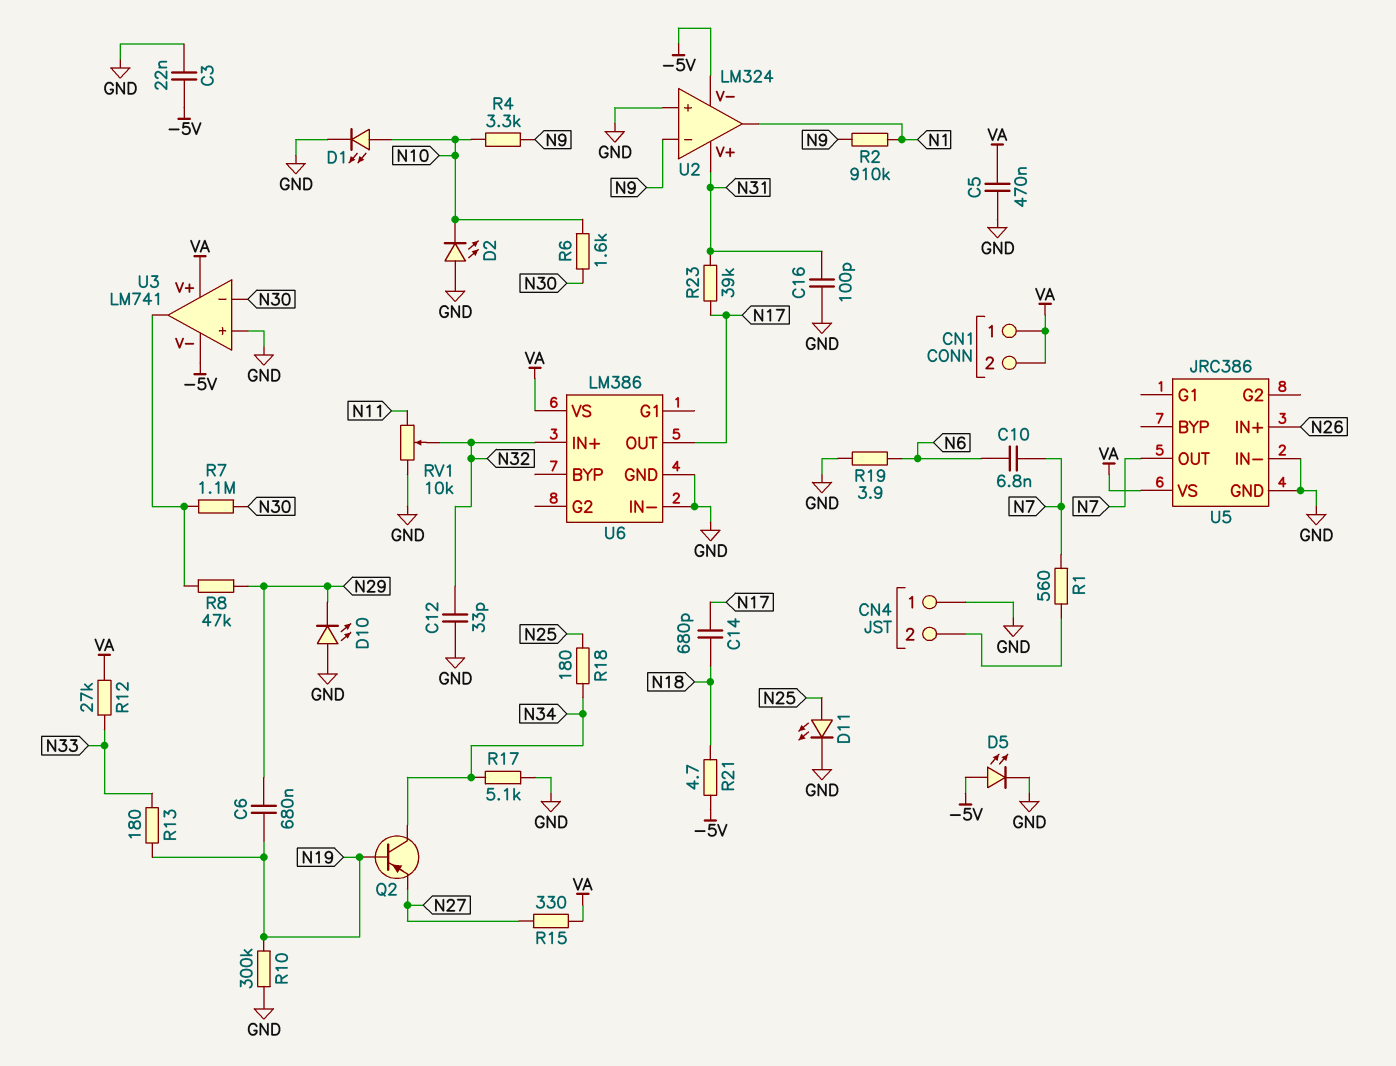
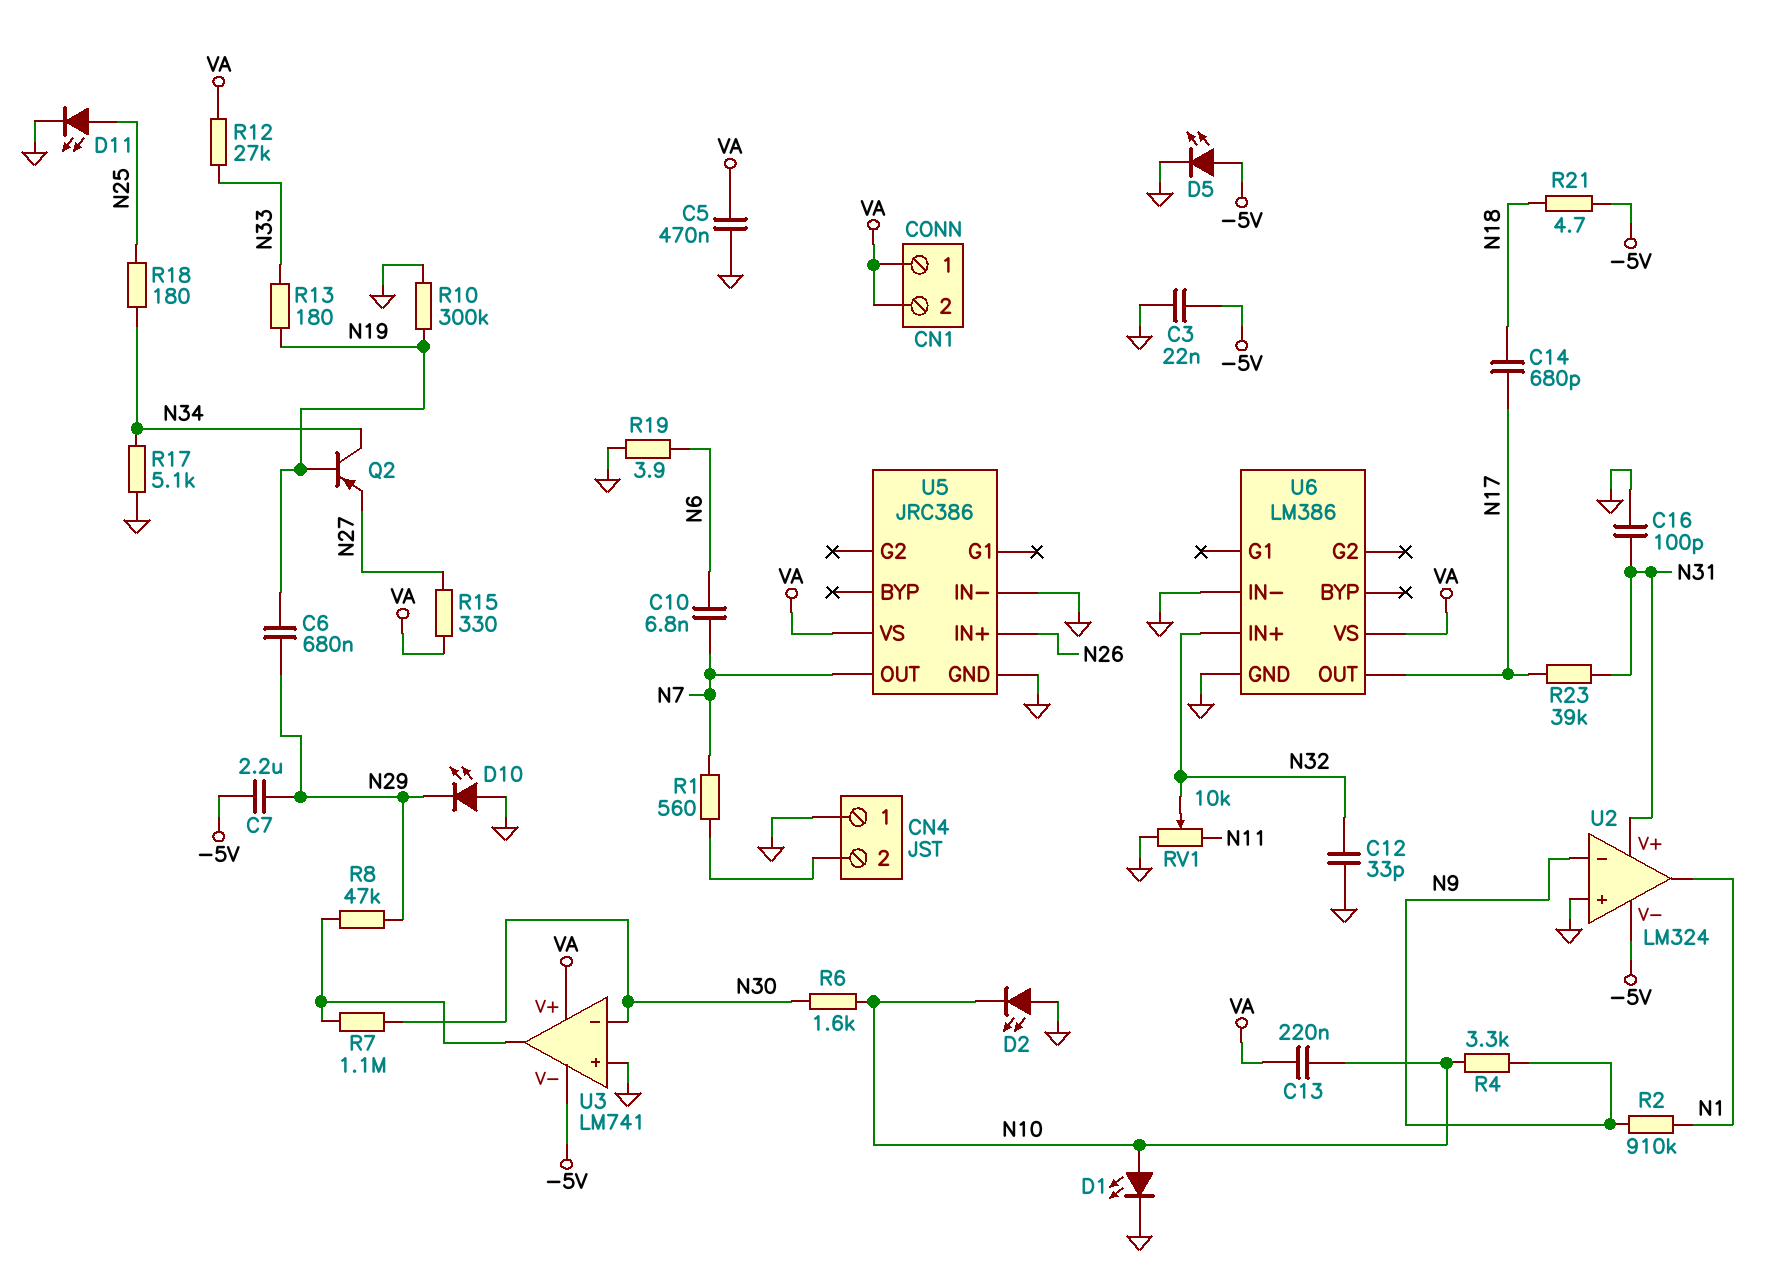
C7: none -> 2.2uF (-5V, N29)
C13: none -> 220nF (N10, VA)

